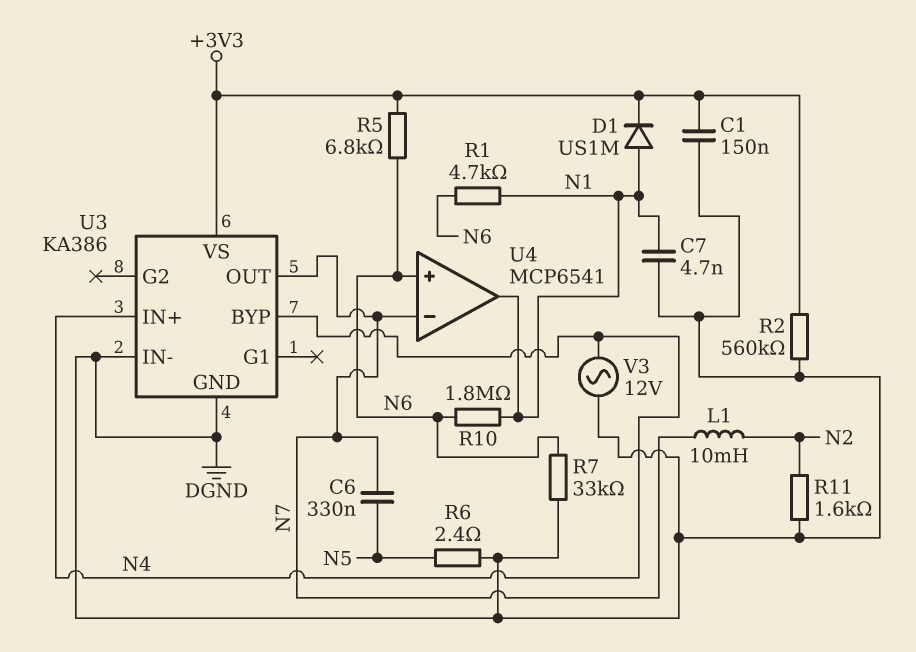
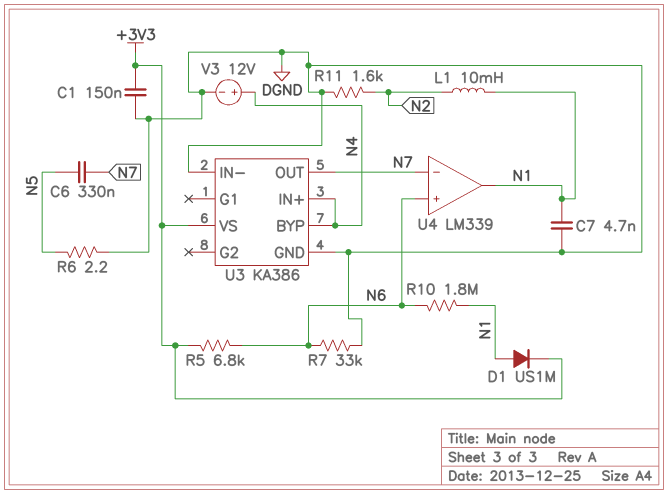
L1: 10mH (N2, N7) -> 10mH (N1, N2)
R1: 4.7k (N1, N6) -> none
R2: 560k (+3V3, DGND) -> none
R6: 2.4 (DGND, N5) -> 2.2 (DGND, N5)
U4: MCP6541 -> LM339
V3: AC 12V (DGND, N4) -> 12V (plus N4, minus DGND)

